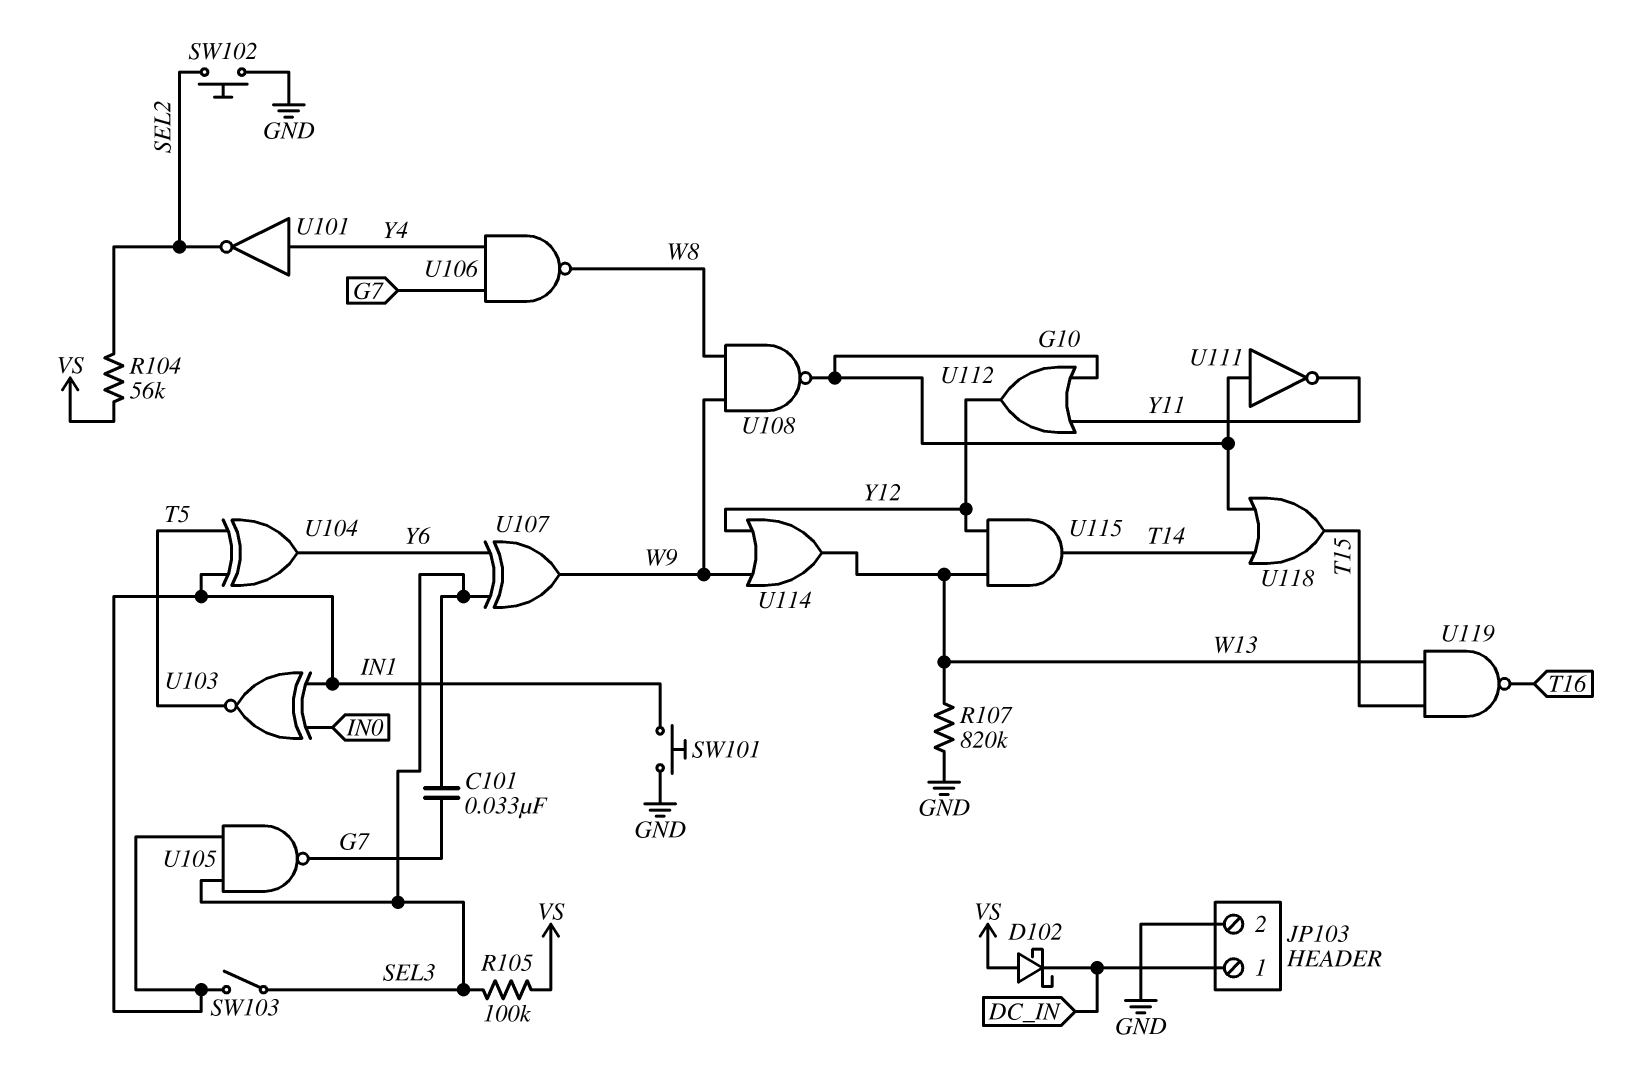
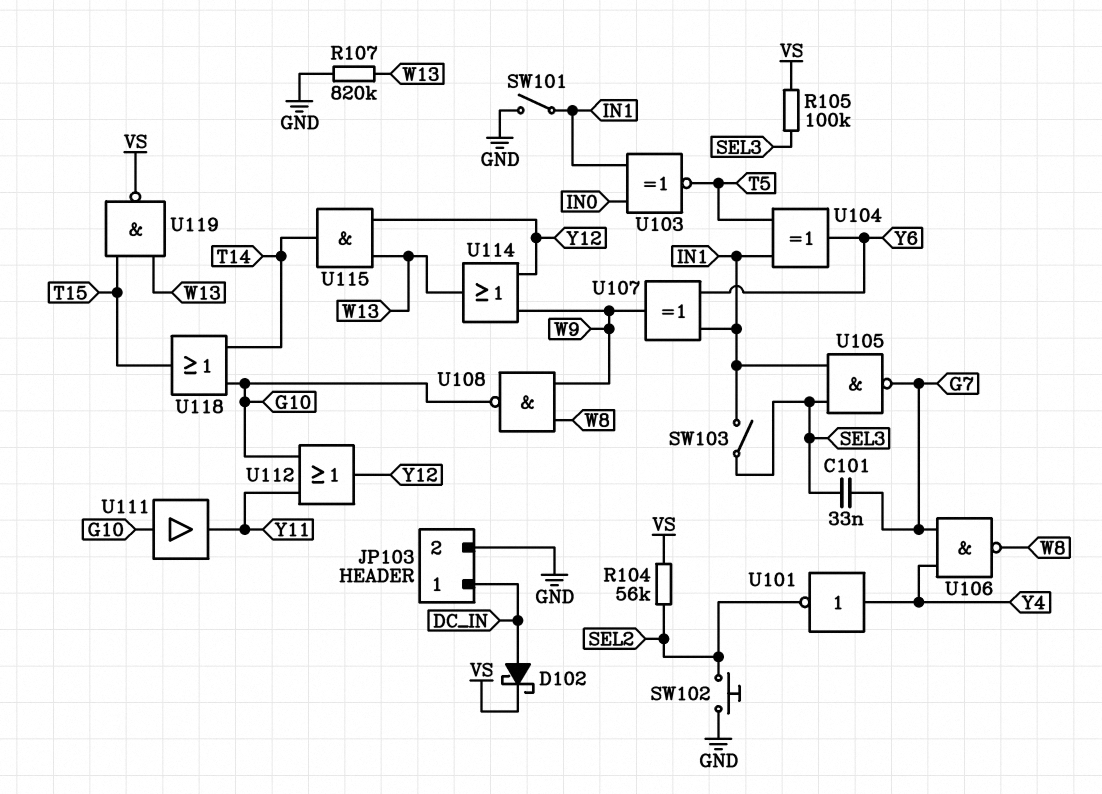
D102: schottky (A VS, K DC_IN) -> schottky (A DC_IN, K VS)
SW101: button (GND, IN1) -> switch (GND, IN1)
U107: XOR (in SEL3, in Y6, out W9) -> XOR (in IN1, in Y6, out W9)
U111: NOT (in G10, out Y11) -> buffer (in G10, out Y11)
U119: NAND (in T15, in W13, out T16) -> NAND (in T15, in W13, out VS)

